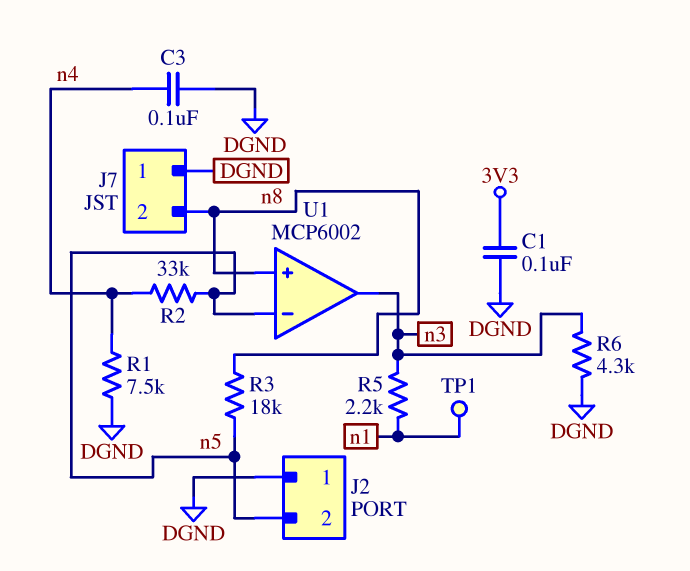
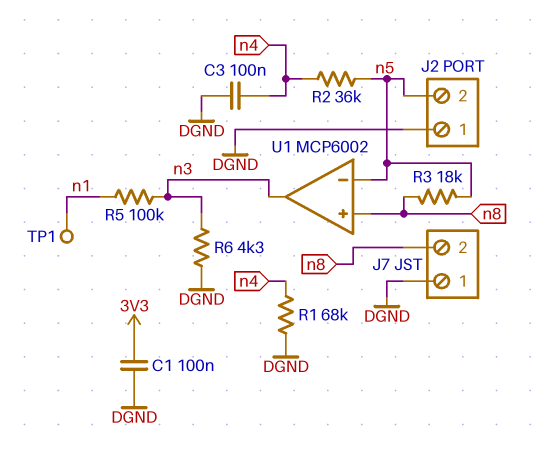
R1: 7.5k (DGND, n4) -> 68k (DGND, n4)
R2: 33k (n4, n5) -> 36k (n4, n5)
R5: 2.2k (n1, n3) -> 100k (n1, n3)

